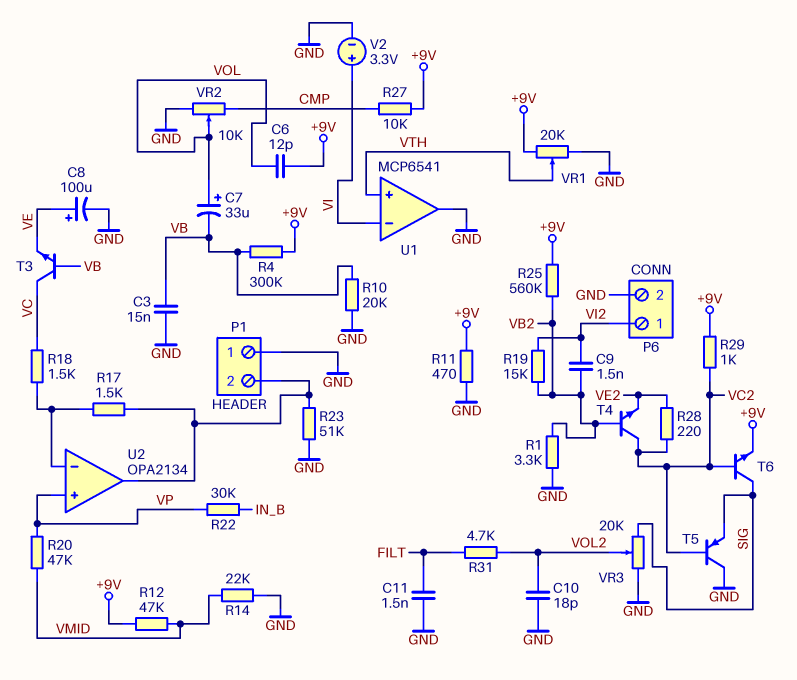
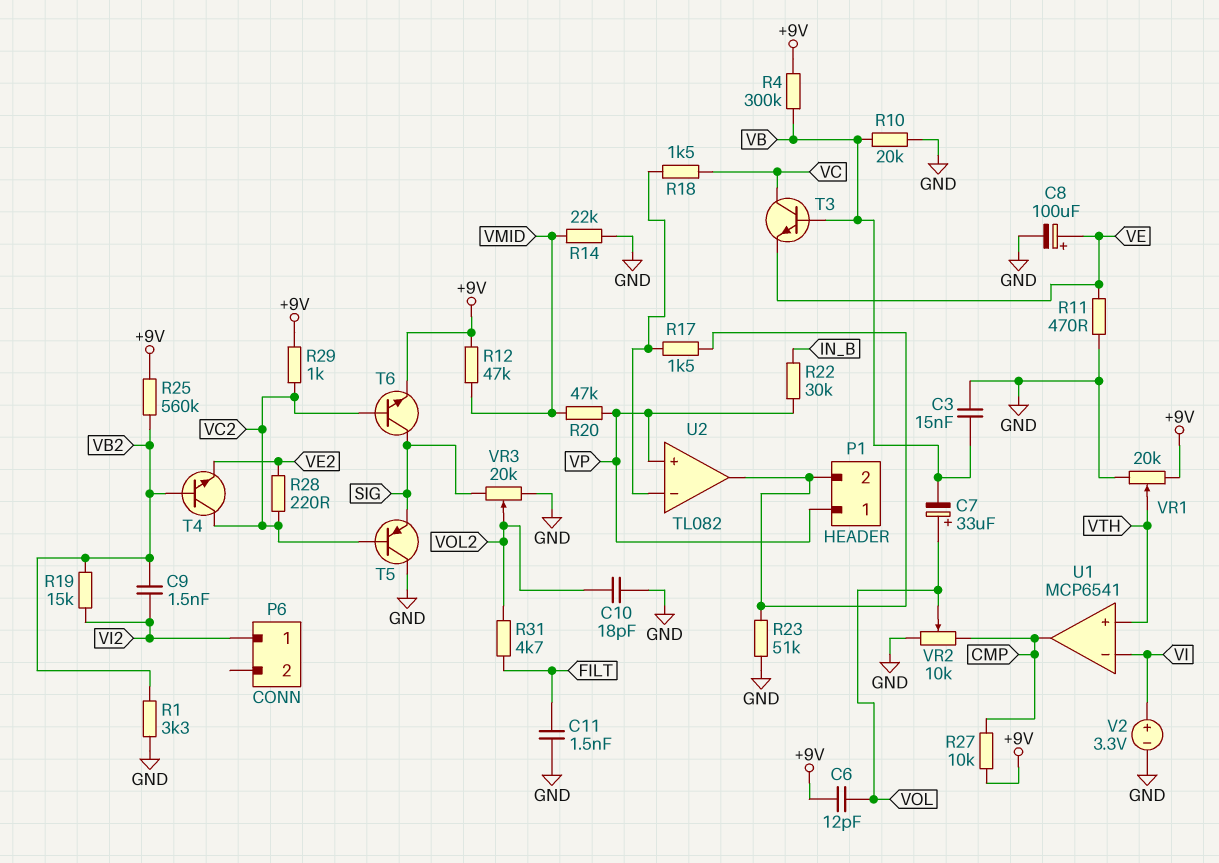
P1 pin 1: GND -> VP
P6 pin 2: GND -> none
R11: 470 (+9V, GND) -> 470 (GND, VE)
U1 pin out: GND -> CMP
U2: OPA2134 -> TL082

